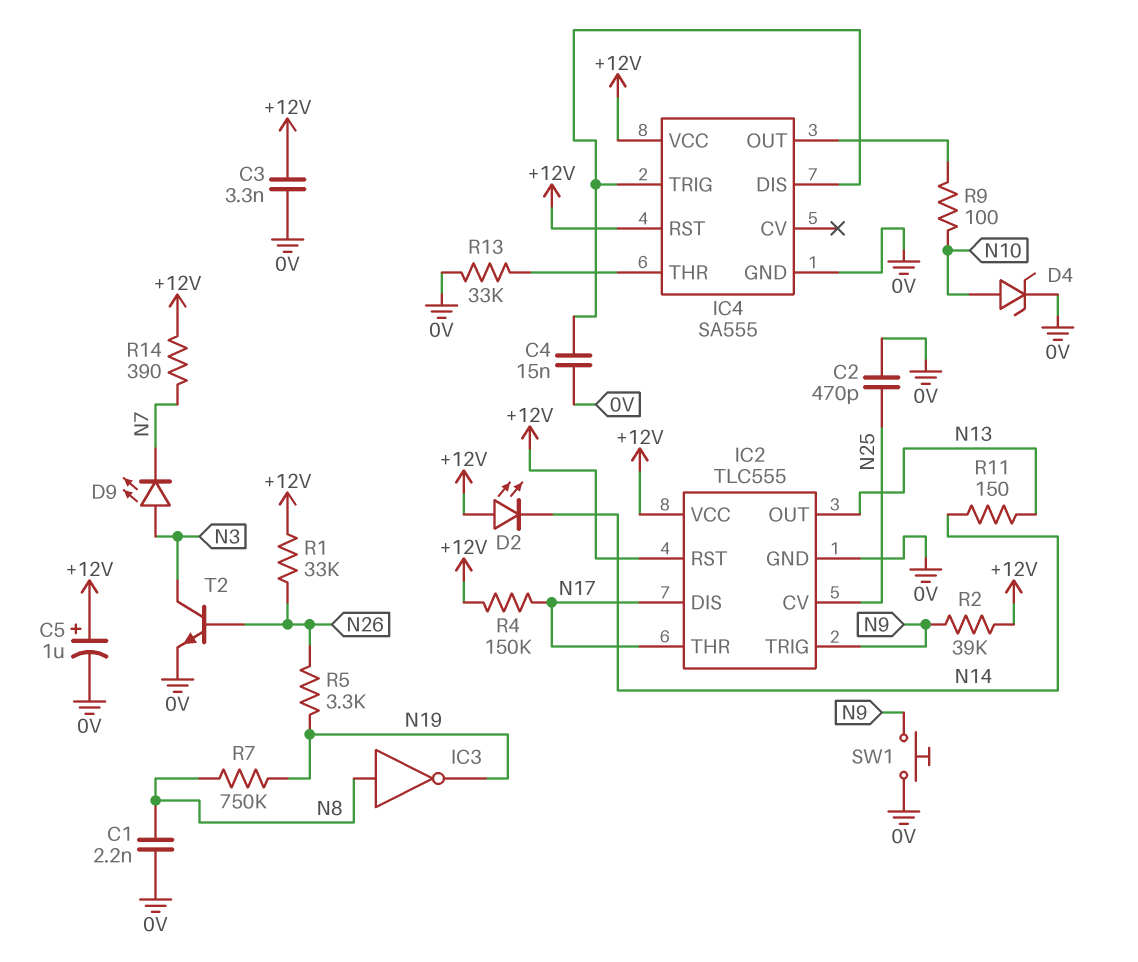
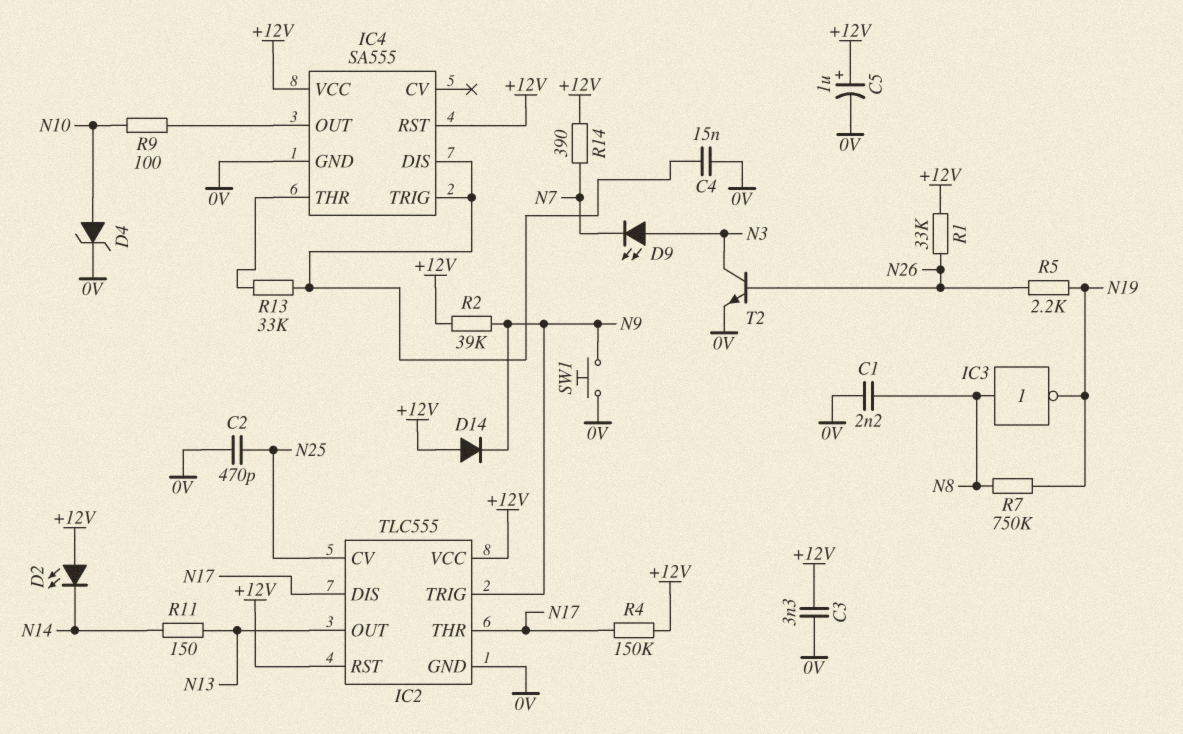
D14: none -> diode (A +12V, K N9)
R5: 3.3k (N19, N26) -> 2.2k (N19, N26)
R13: 33k (0V, IC4/THR) -> 33k (IC4/DIS, IC4/THR)

